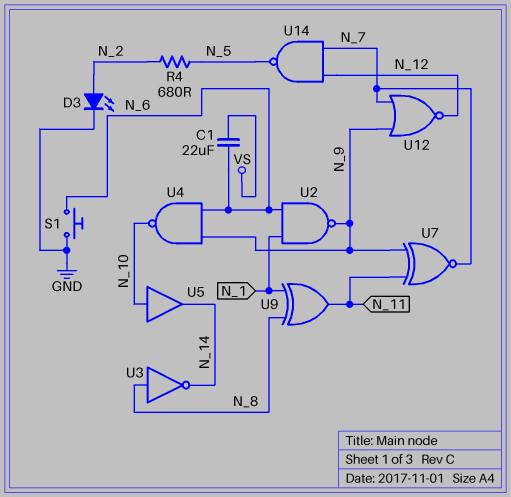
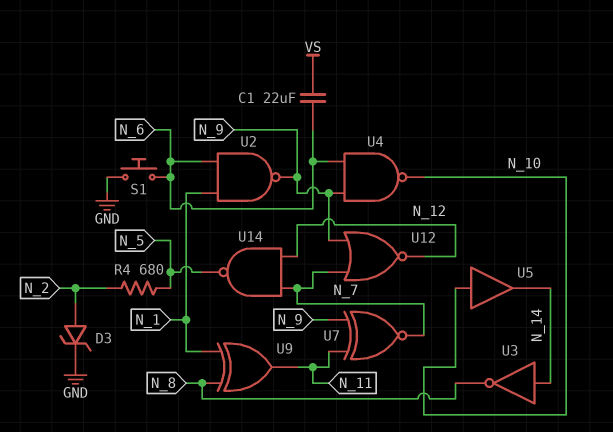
D3: LED (A N_2, K GND) -> zener (A N_2, K GND)
U3: NOT (in N_8, out N_14) -> NOT (in N_14, out N_8)

